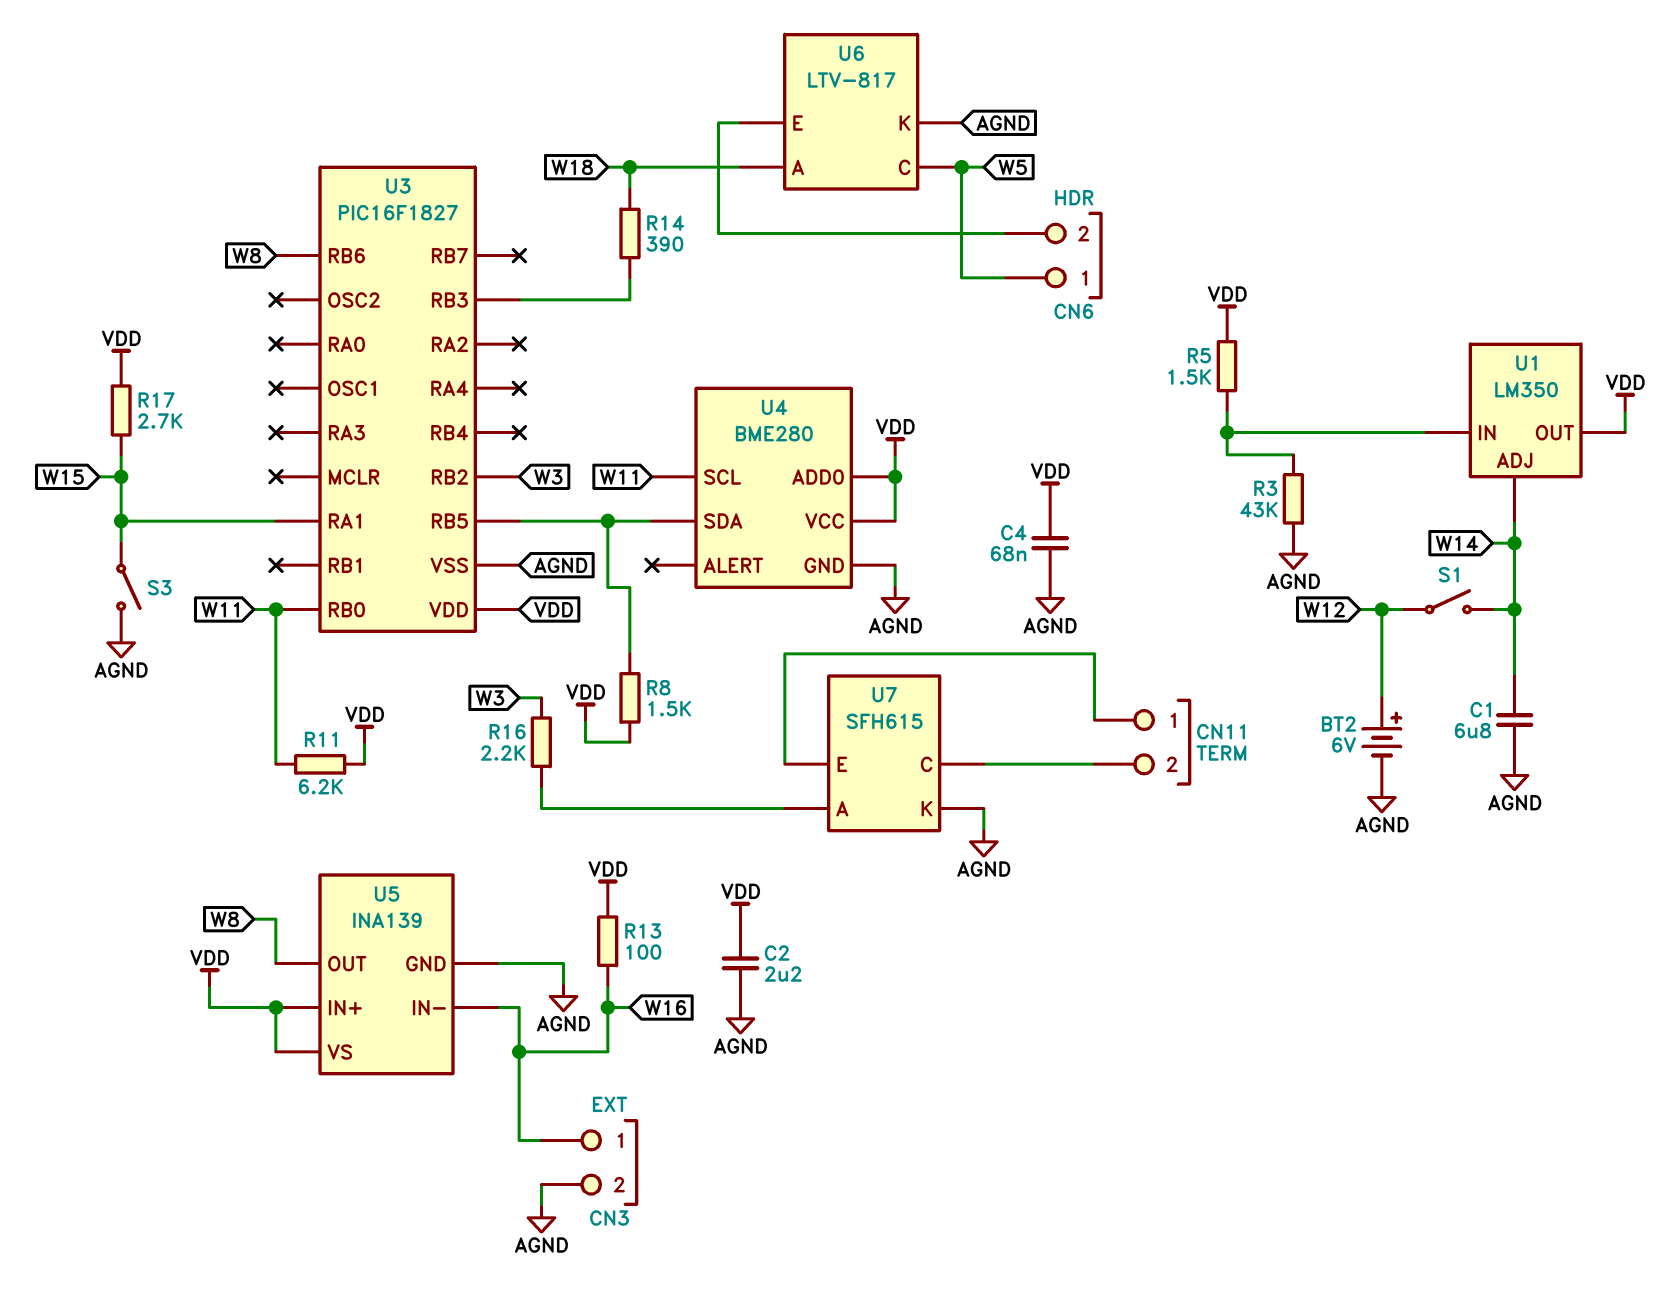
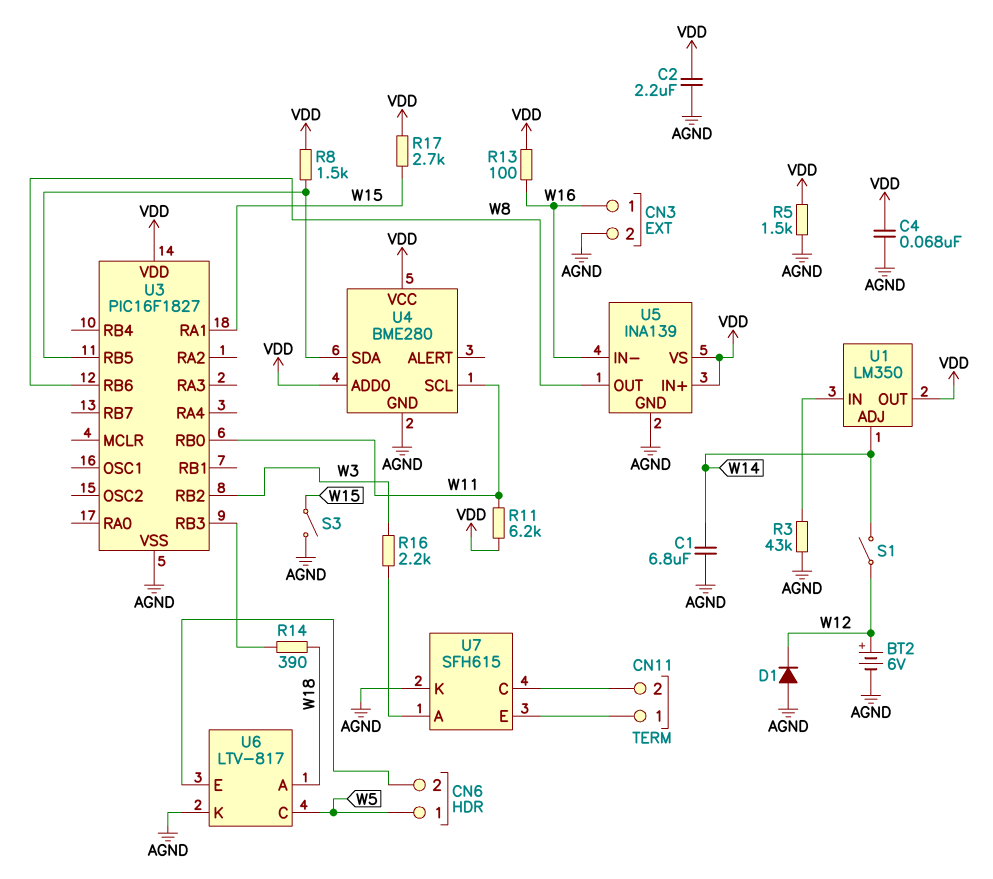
D1: none -> diode (A AGND, K W12)
R5: 1.5k (U1/IN, VDD) -> 1.5k (AGND, VDD)

